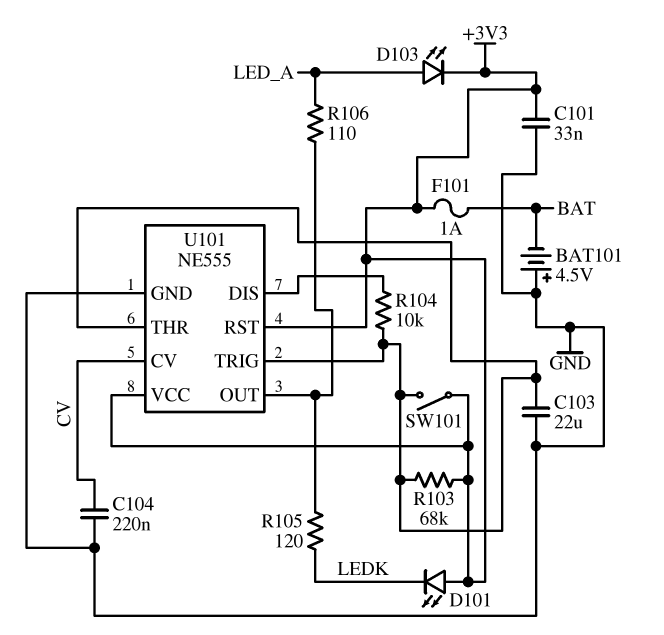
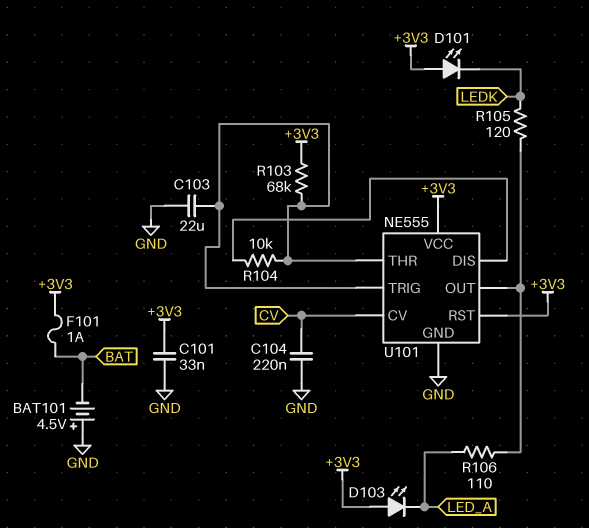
D103: LED (A LED_A, K +3V3) -> LED (A +3V3, K LED_A)
SW101: switch (+3V3, U101/THR) -> none

